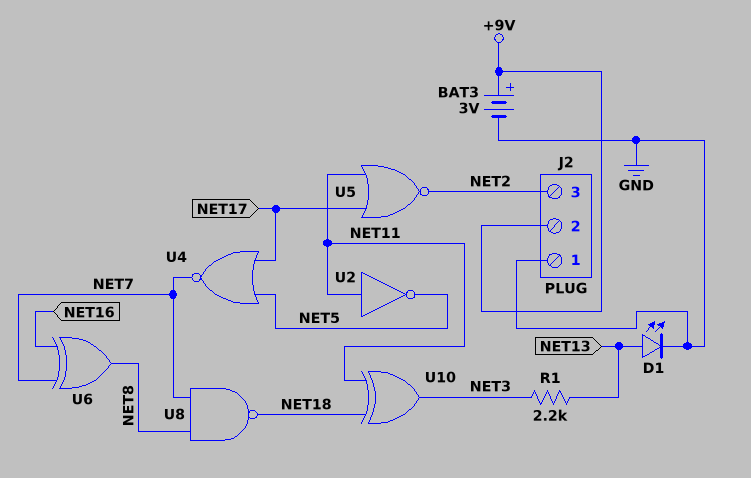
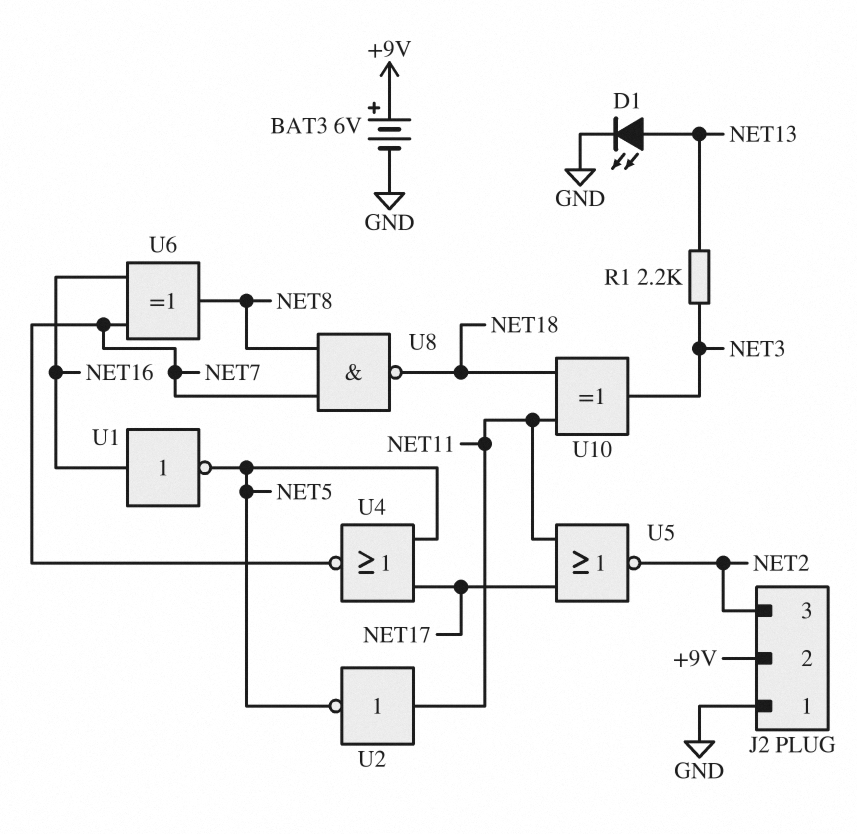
BAT3: 3V (plus +9V, minus GND) -> 6V (plus +9V, minus GND)
U1: none -> NOT (in NET16, out NET5)

